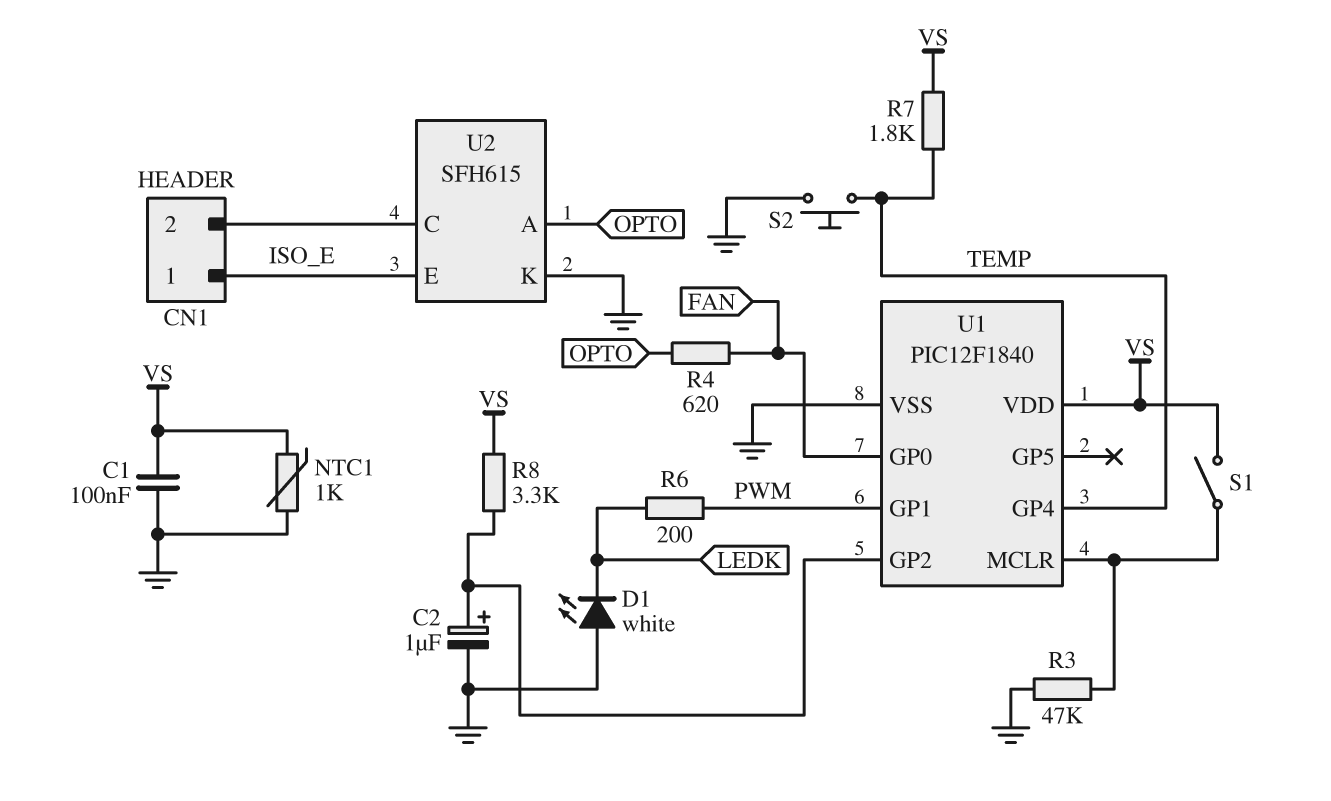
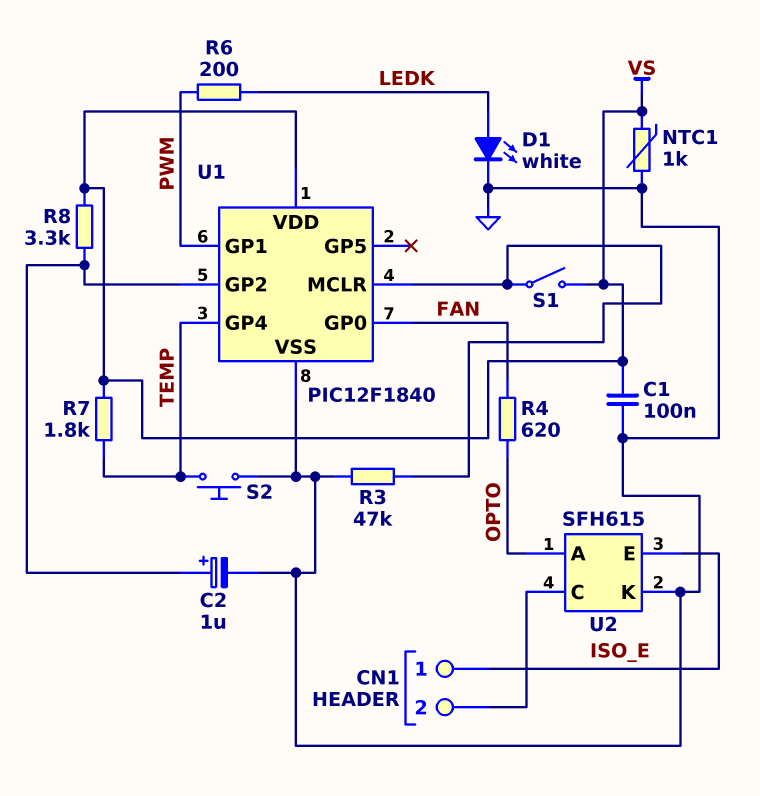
D1: LED white (A GND, K LEDK) -> LED white (A LEDK, K GND)

